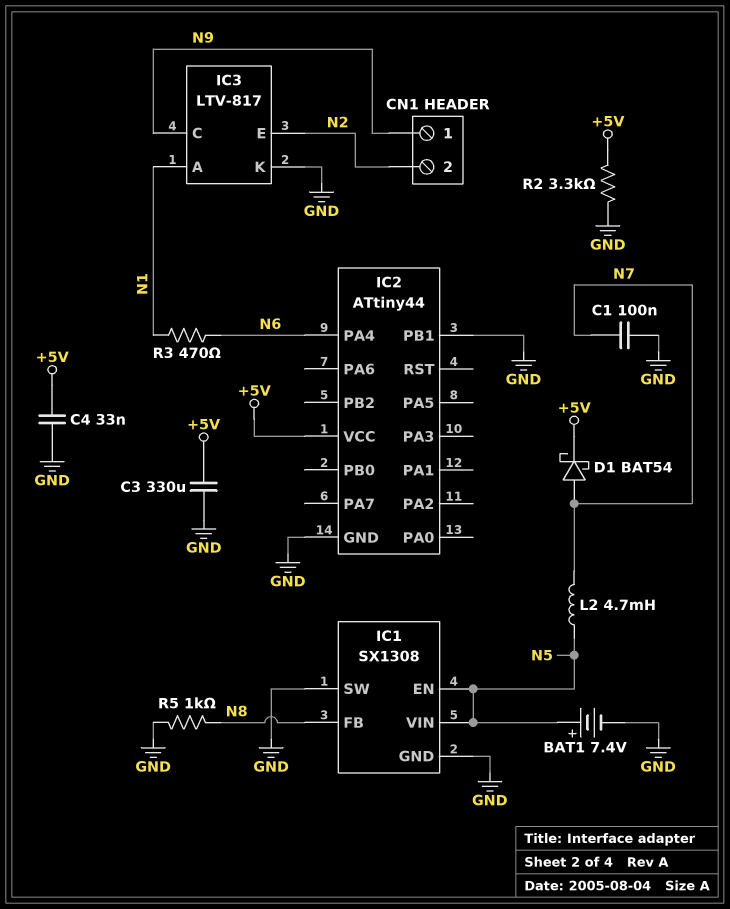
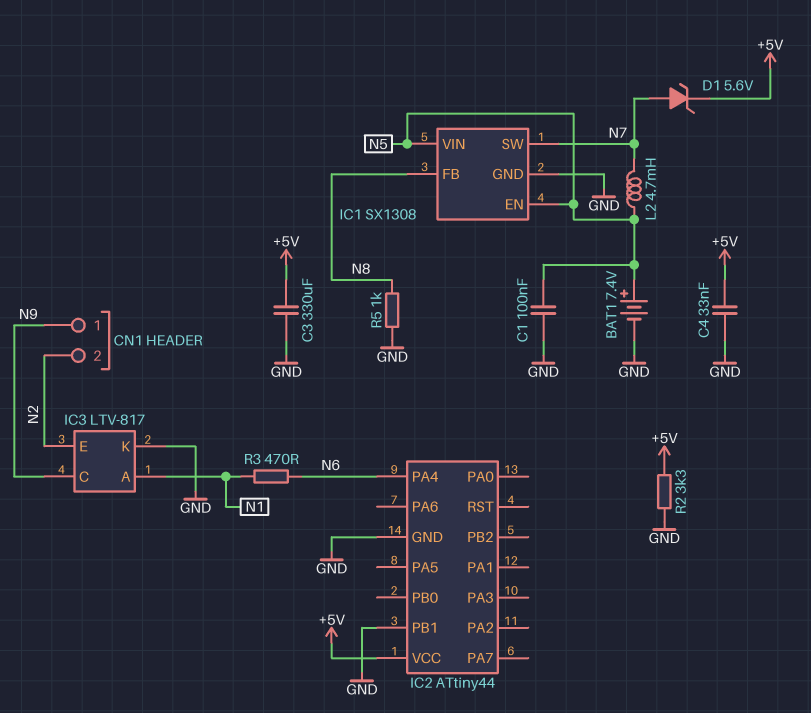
C1: 100nF (GND, N7) -> 100nF (GND, N5)
D1: schottky BAT54 (A N7, K +5V) -> zener 5.6V (A N7, K +5V)
IC1 pin SW: GND -> N7

